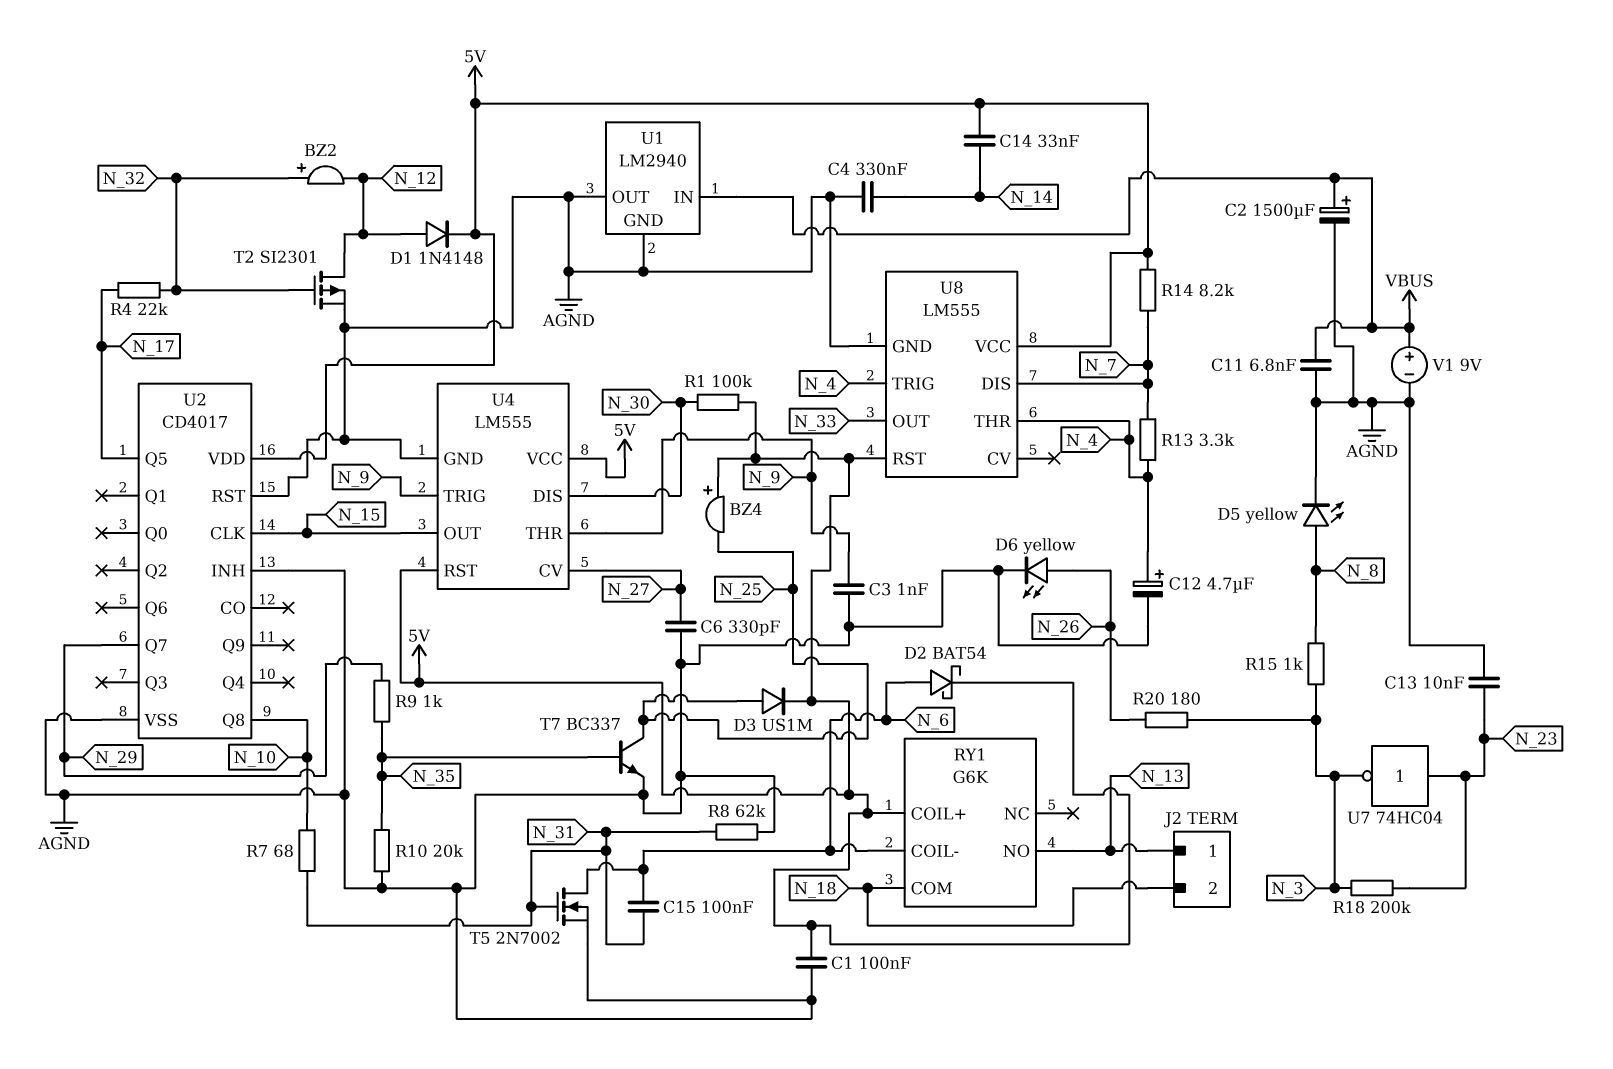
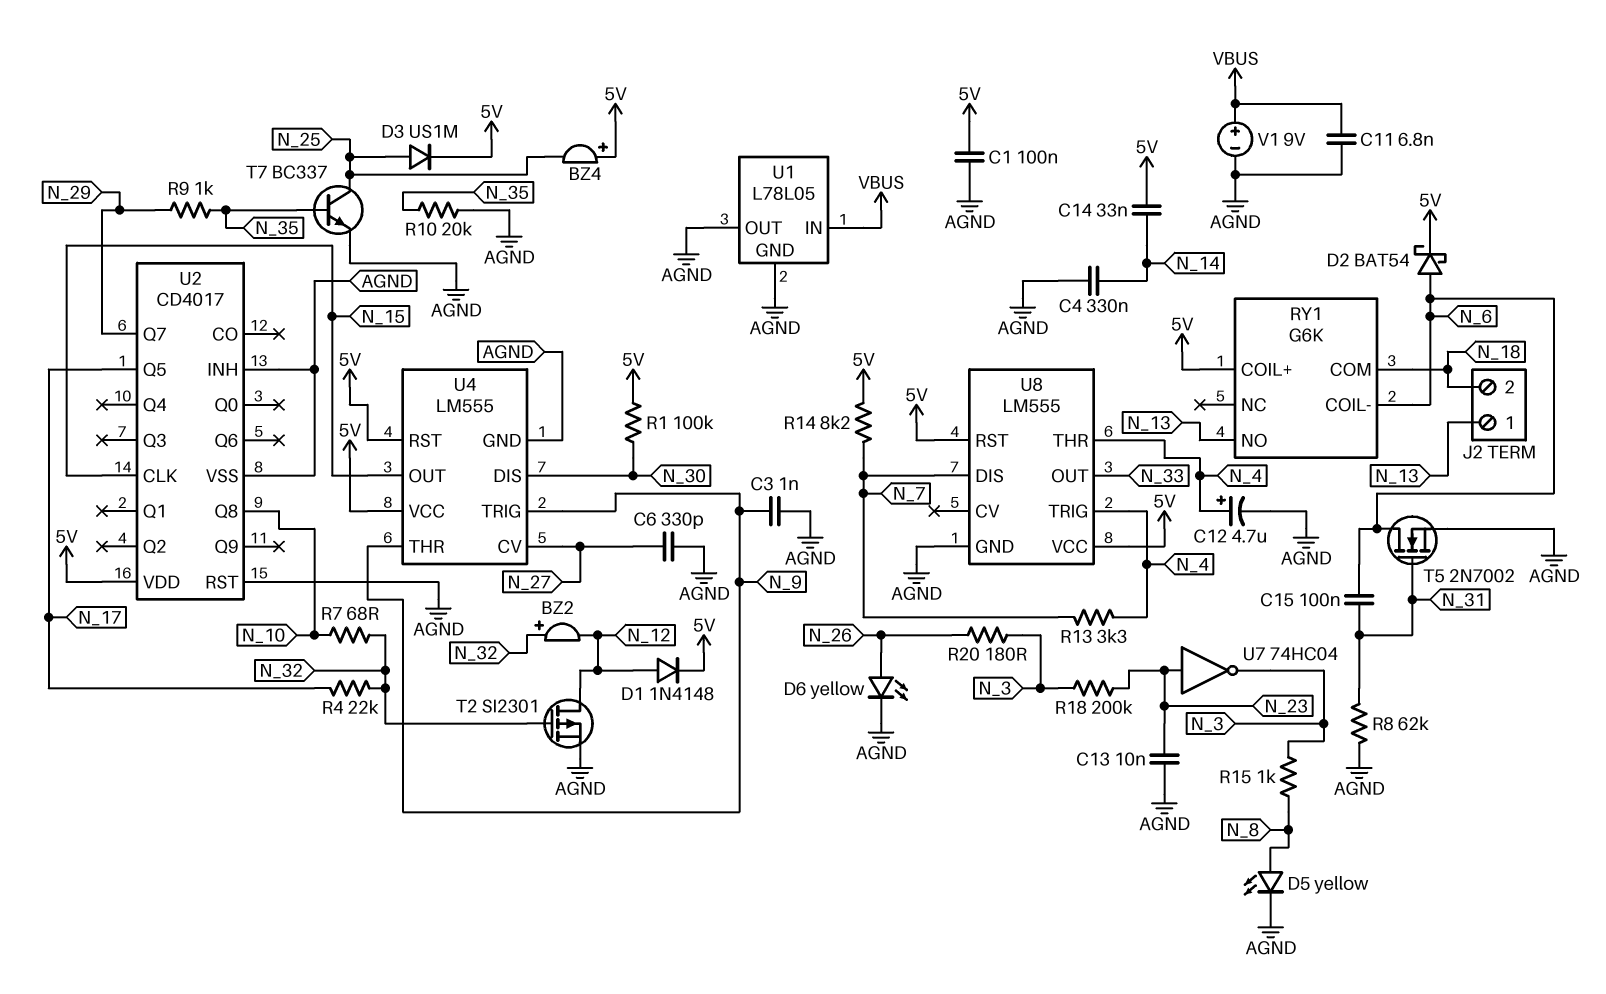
C2: 1500uF (plus VBUS, minus AGND) -> none
R7: 68 (N_10, N_31) -> 68 (N_10, N_32)
U1: LM2940 -> L78L05

